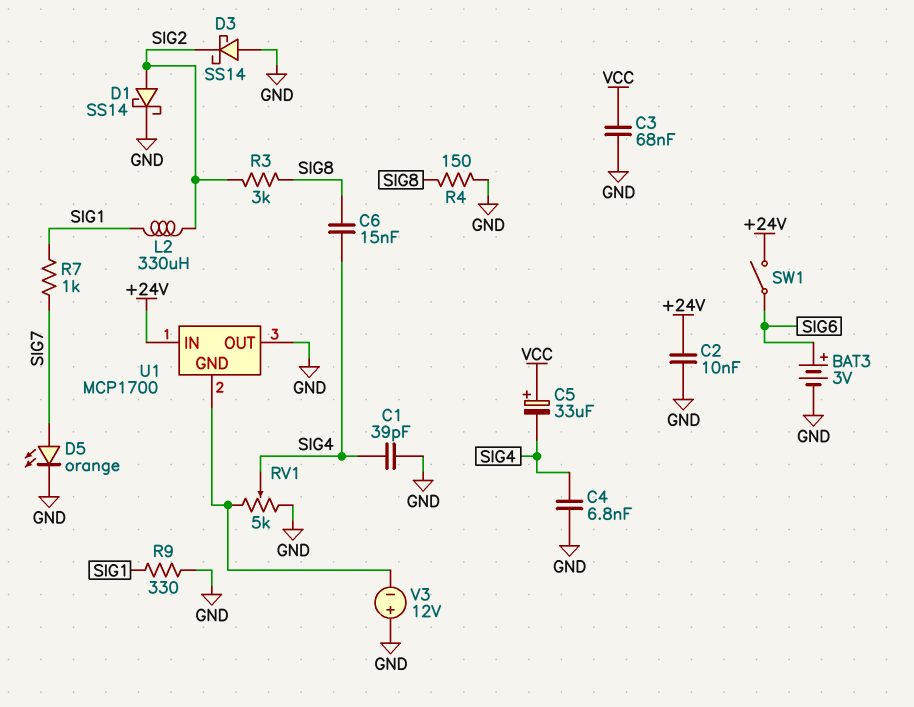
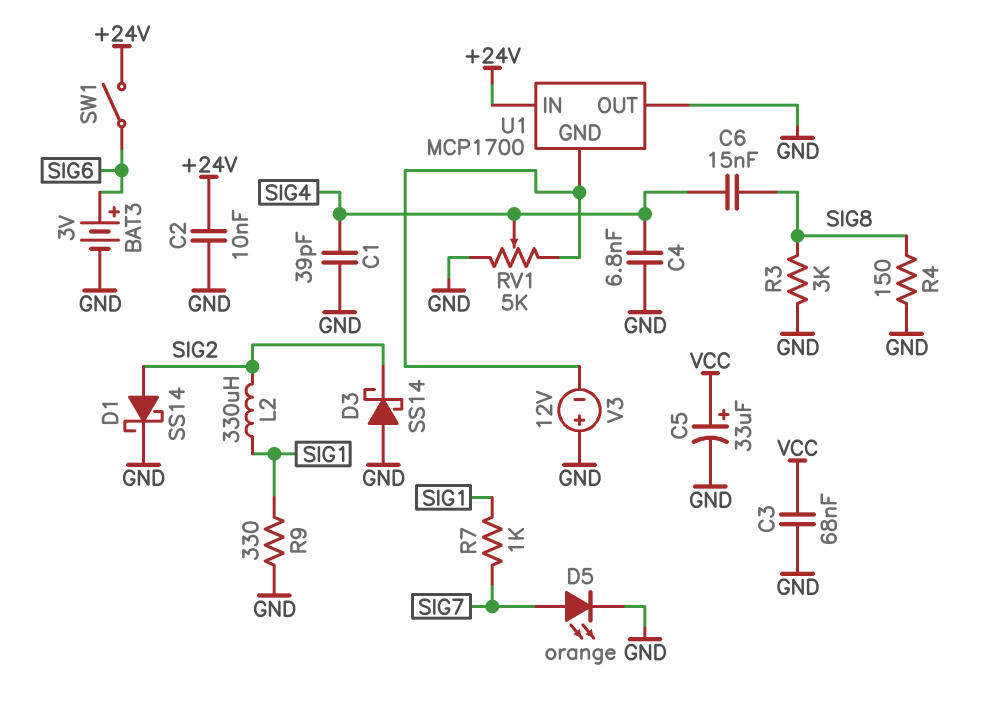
C5: 33uF (plus VCC, minus SIG4) -> 33uF (plus VCC, minus GND)
R3: 3k (SIG2, SIG8) -> 3k (GND, SIG8)

